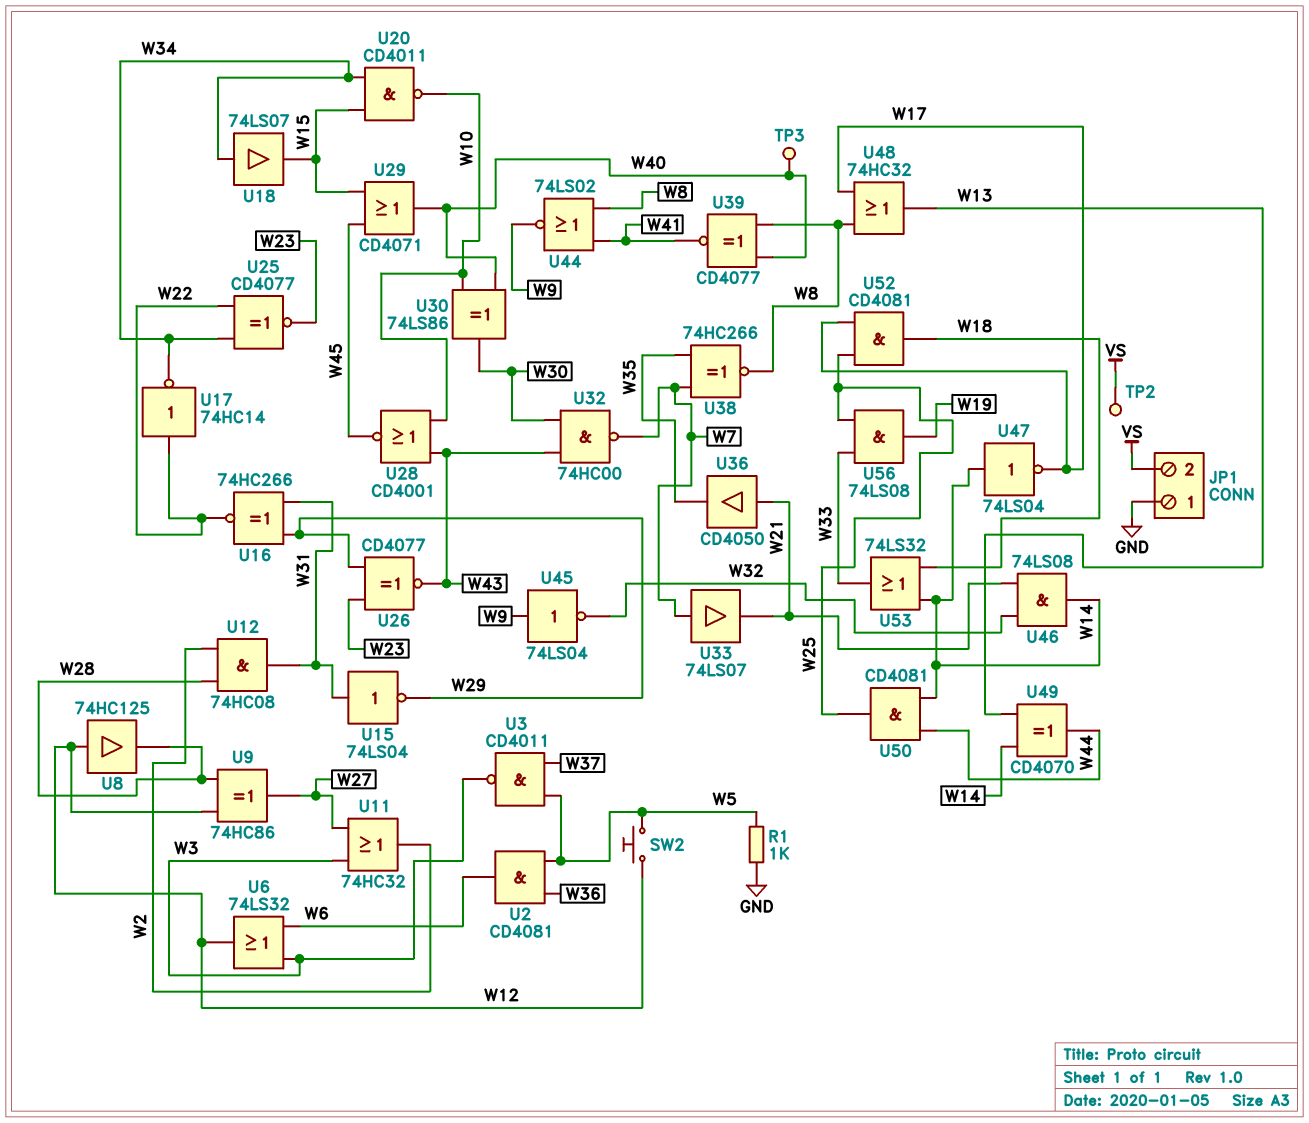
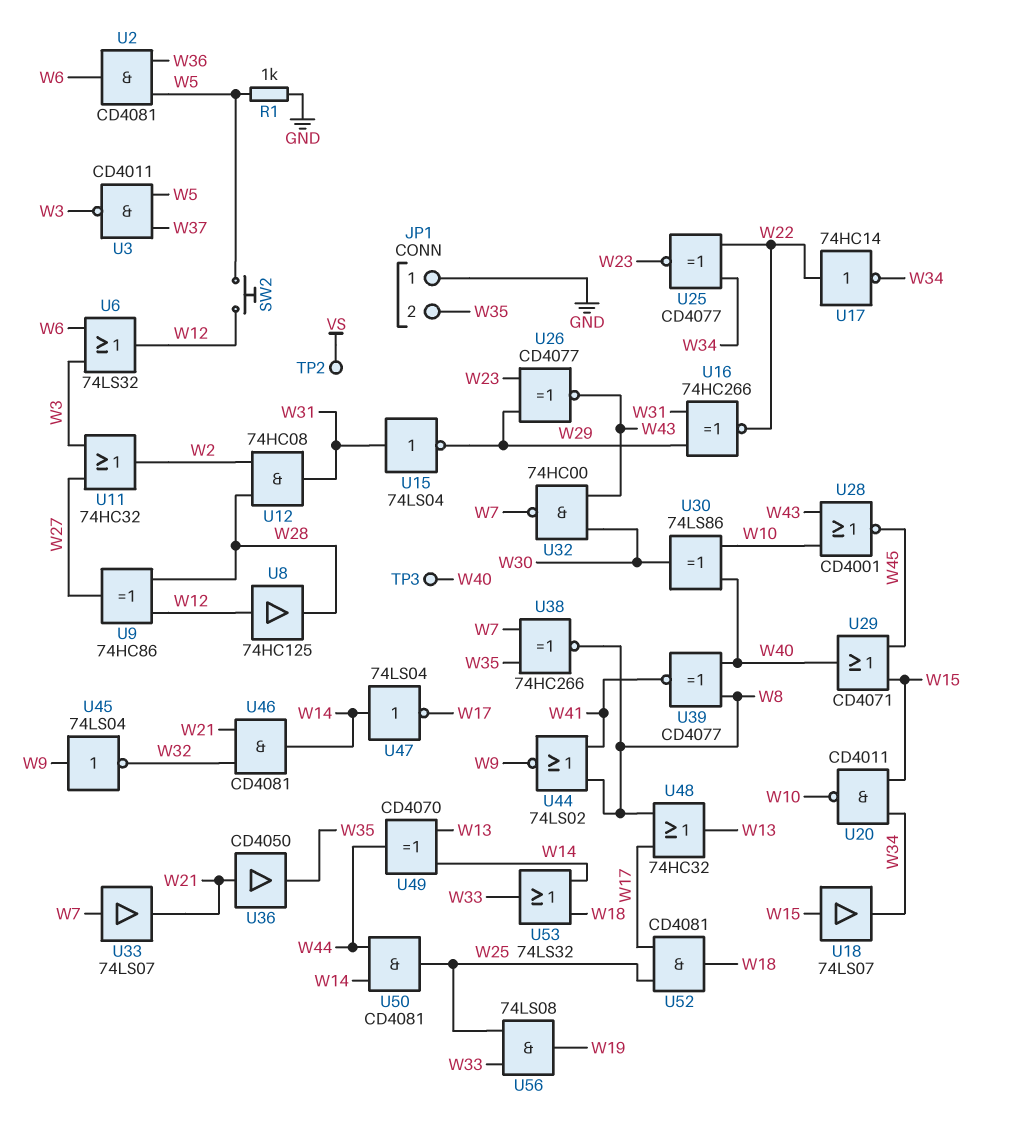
JP1 pin 2: VS -> W35
U18: buffer 74LS07 (in W34, out W15) -> buffer 74LS07 (in W15, out W34)
U46: AND 74LS08 (in W21, in W32, out W14) -> AND CD4081 (in W21, in W32, out W14)

